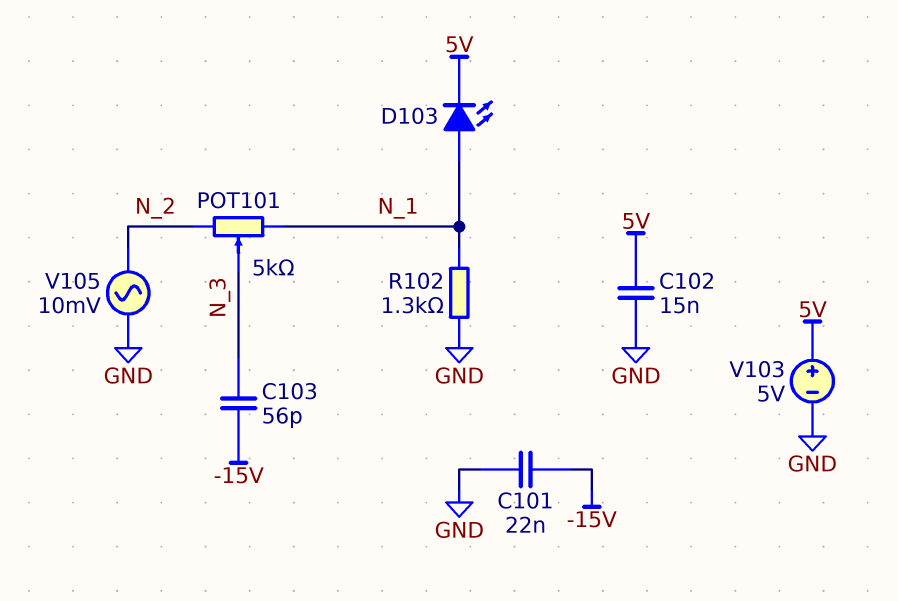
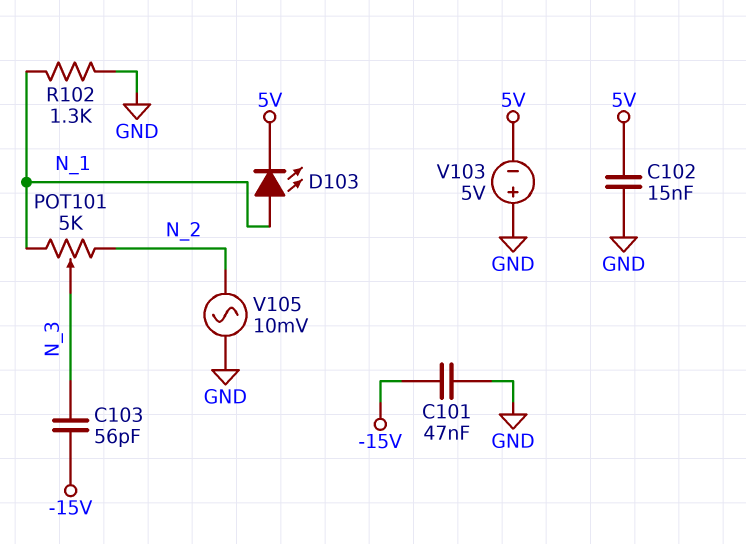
C101: 22nF (-15V, GND) -> 47nF (-15V, GND)
V103: 5V (plus 5V, minus GND) -> 5V (plus GND, minus 5V)

